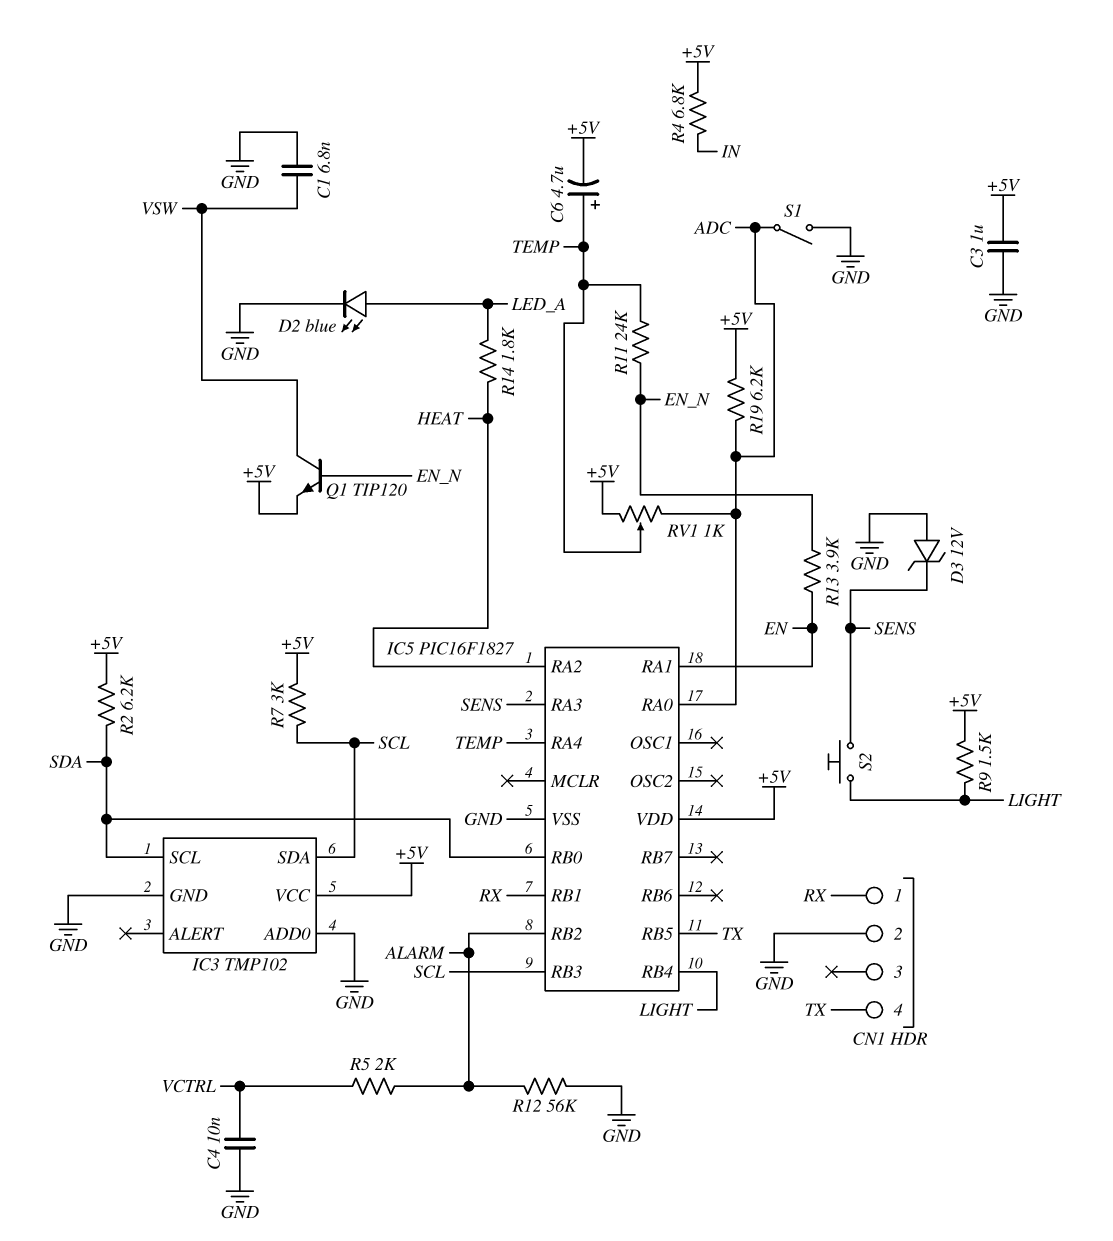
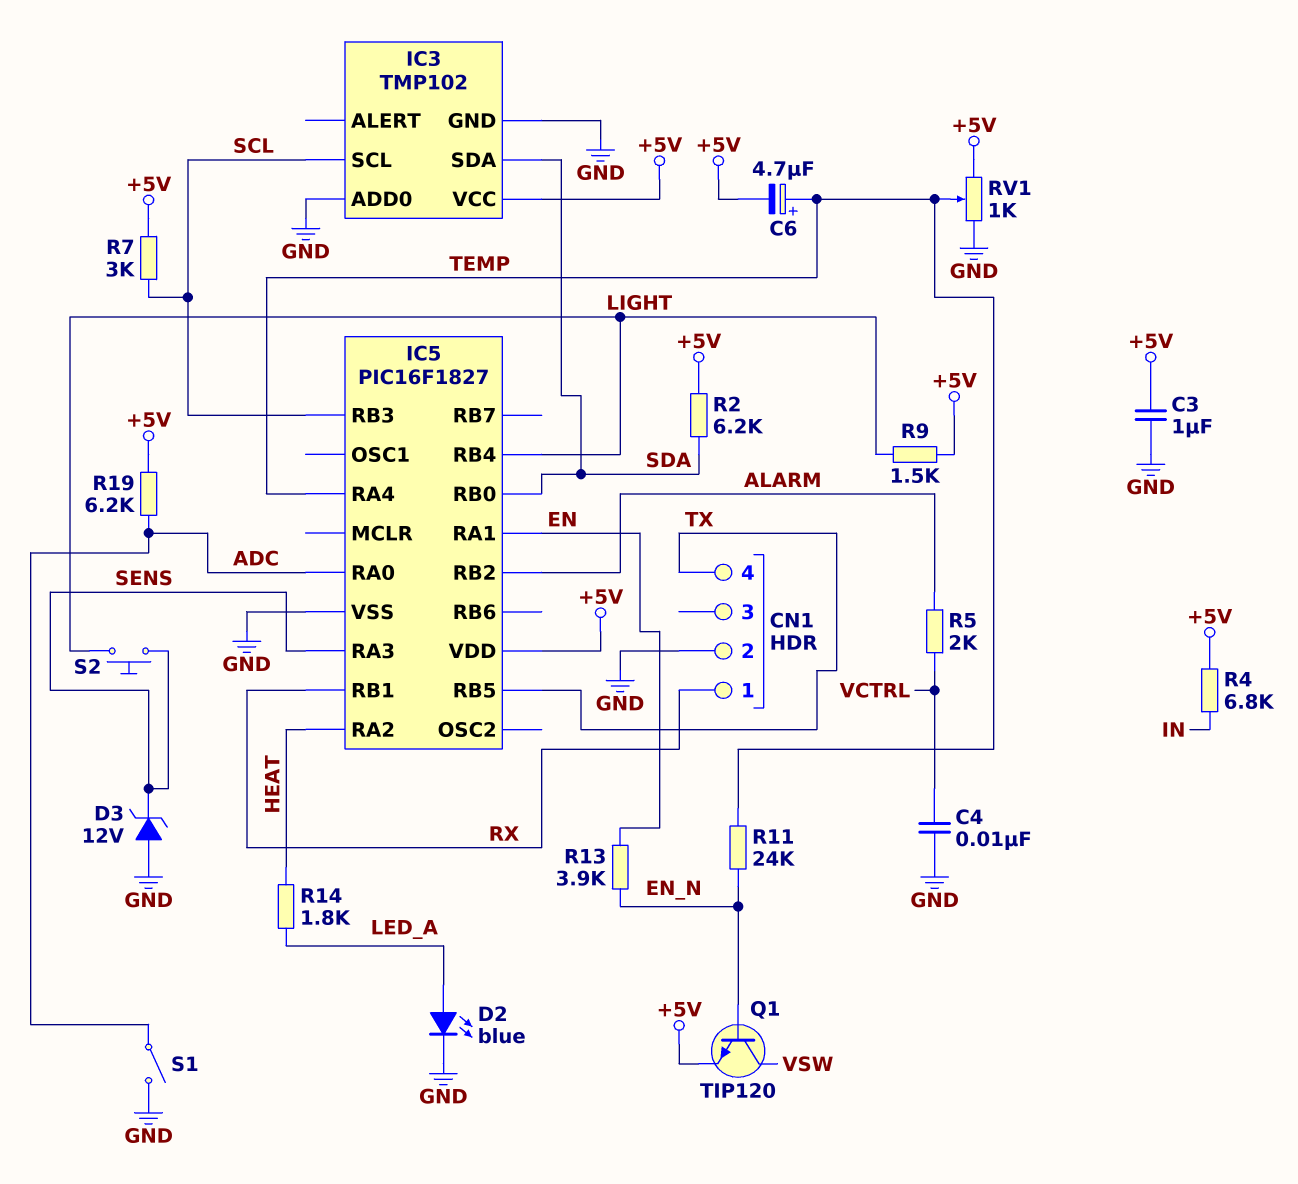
C1: 6.8nF (GND, VSW) -> none
IC3 pin SCL: SDA -> SCL
IC3 pin SDA: SCL -> SDA
R12: 56k (ALARM, GND) -> none
RV1: 1k (+5V, ADC, wiper TEMP) -> 1k (+5V, GND, wiper TEMP)

